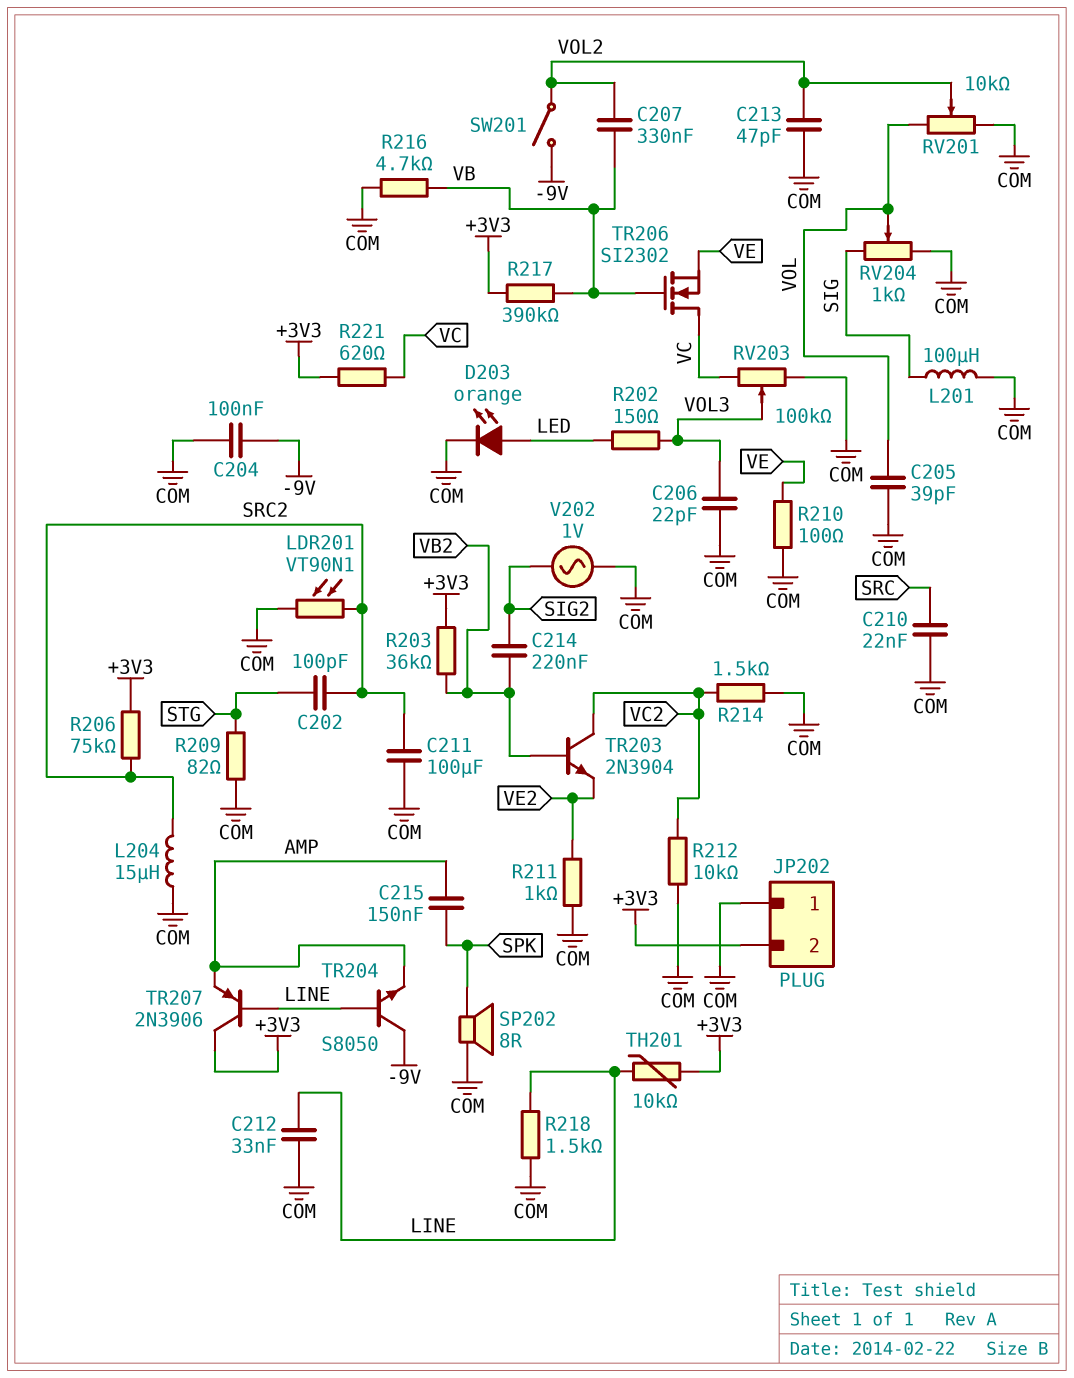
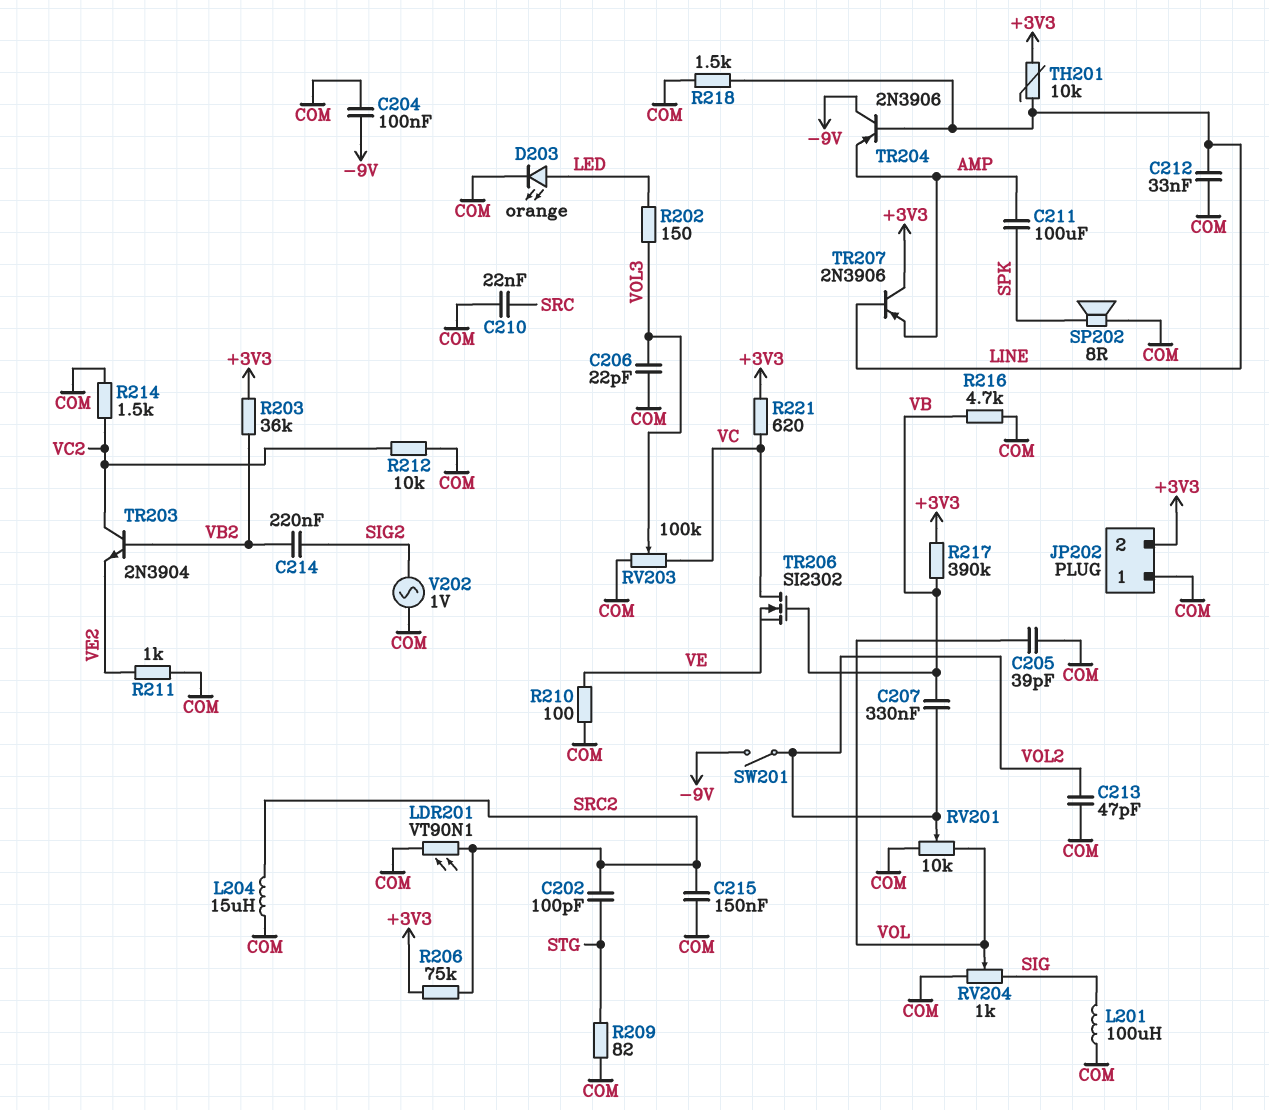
C211: 100uF (COM, SRC2) -> 100uF (AMP, SPK)
C215: 150nF (AMP, SPK) -> 150nF (COM, SRC2)
TR204: NPN S8050 (B LINE, C -9V, E AMP) -> PNP 2N3906 (B LINE, C -9V, E AMP)

